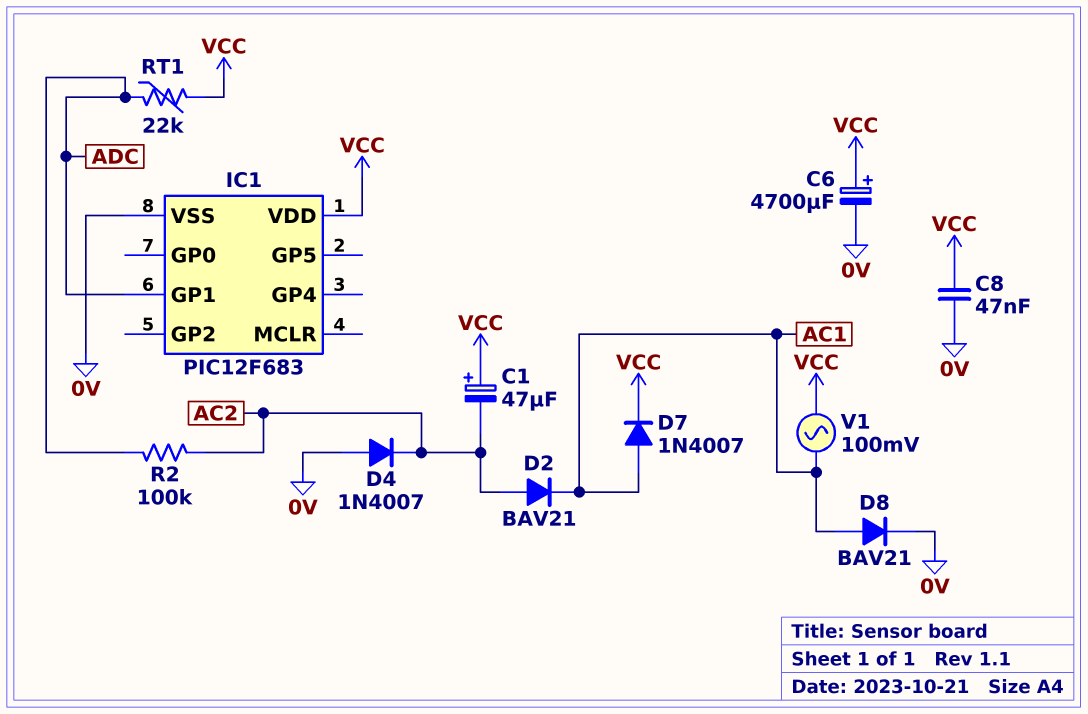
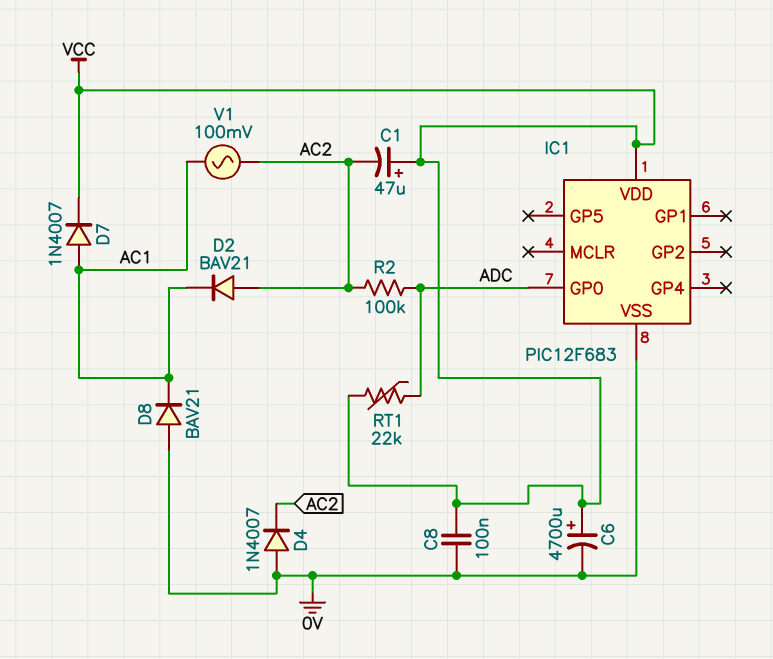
C8: 47nF (0V, VCC) -> 100nF (0V, VCC)
D8: diode BAV21 (A AC1, K 0V) -> diode BAV21 (A 0V, K AC1)
IC1 pin GP0: none -> ADC
IC1 pin GP1: ADC -> none
V1: AC 100mV (AC1, VCC) -> AC 100mV (AC1, AC2)

